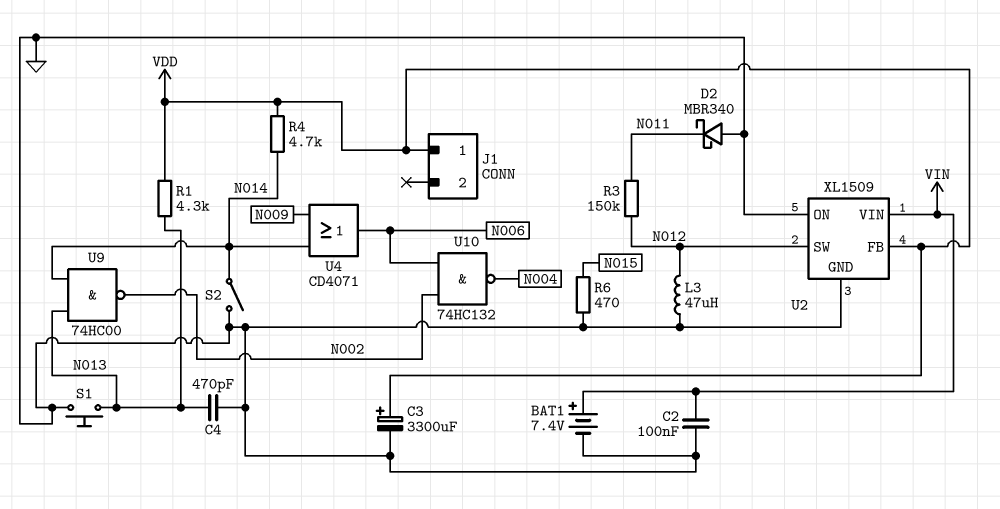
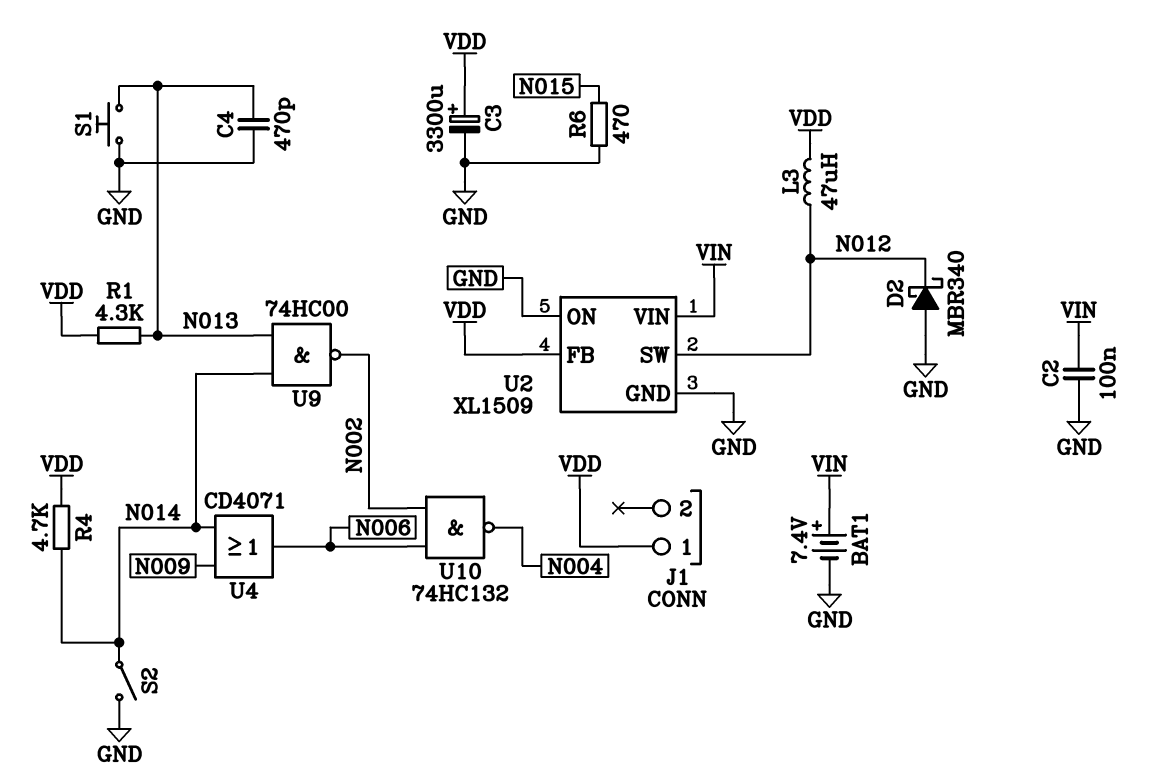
D2: schottky MBR340 (A GND, K N011) -> schottky MBR340 (A GND, K N012)
L3: 47uH (GND, N012) -> 47uH (N012, VDD)
R3: 150k (N011, N012) -> none

